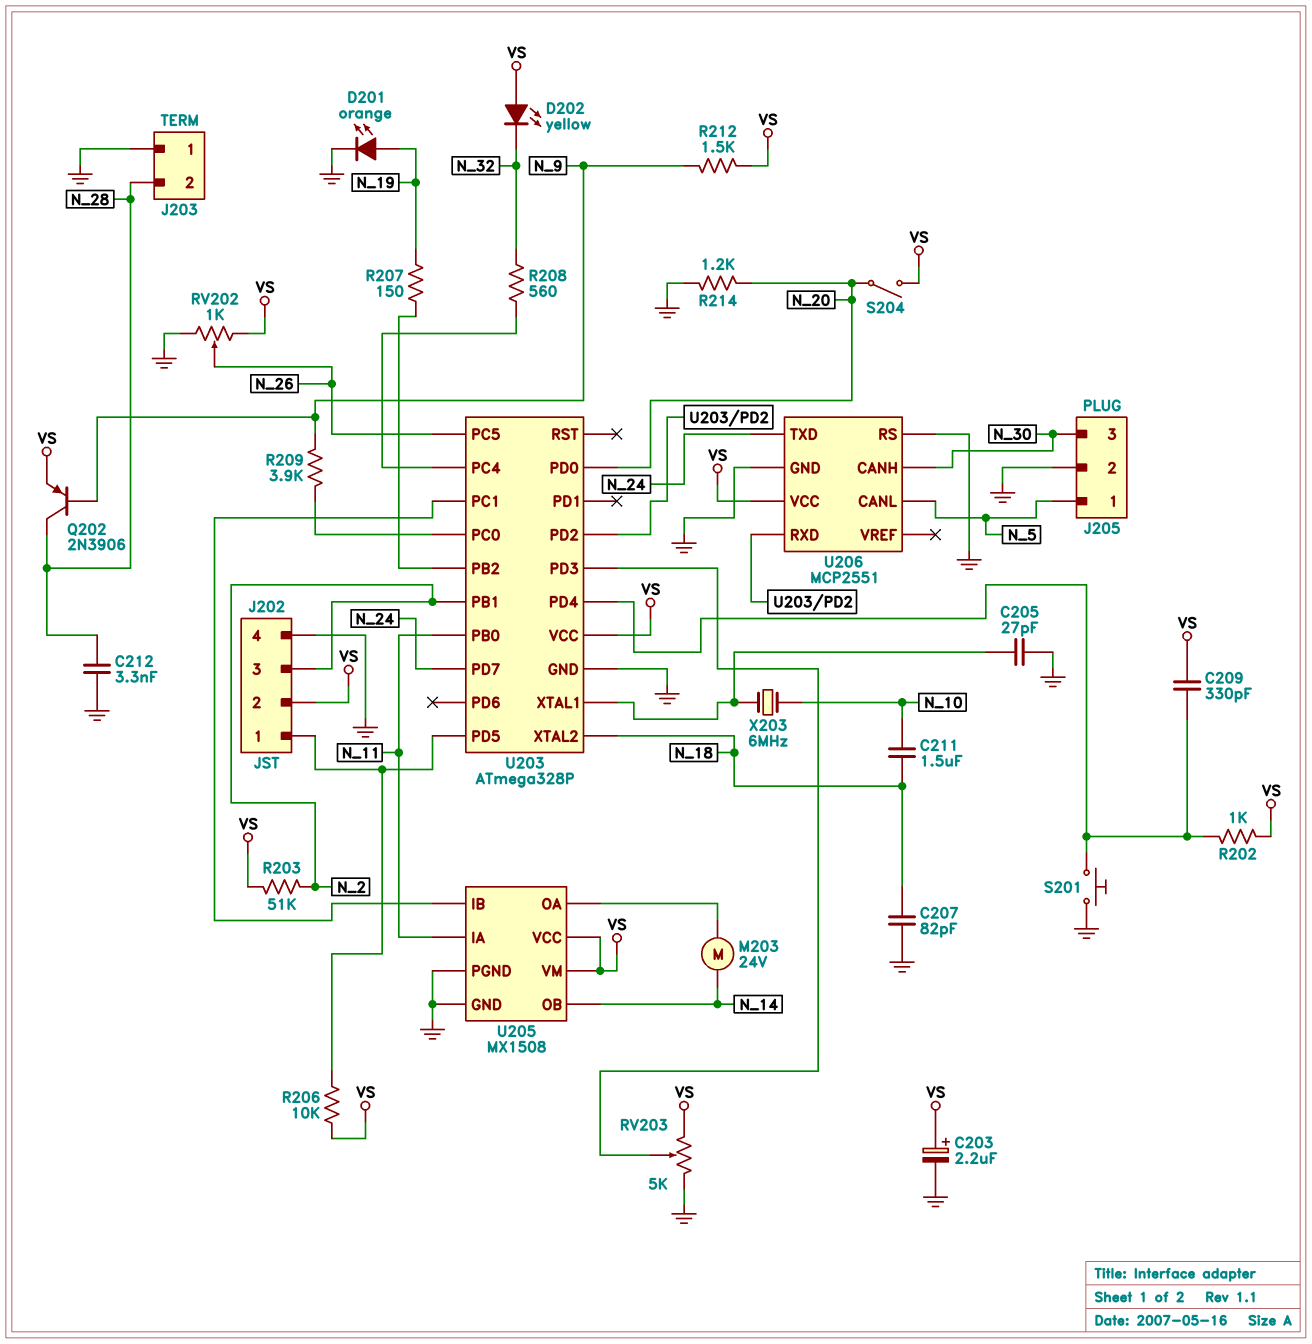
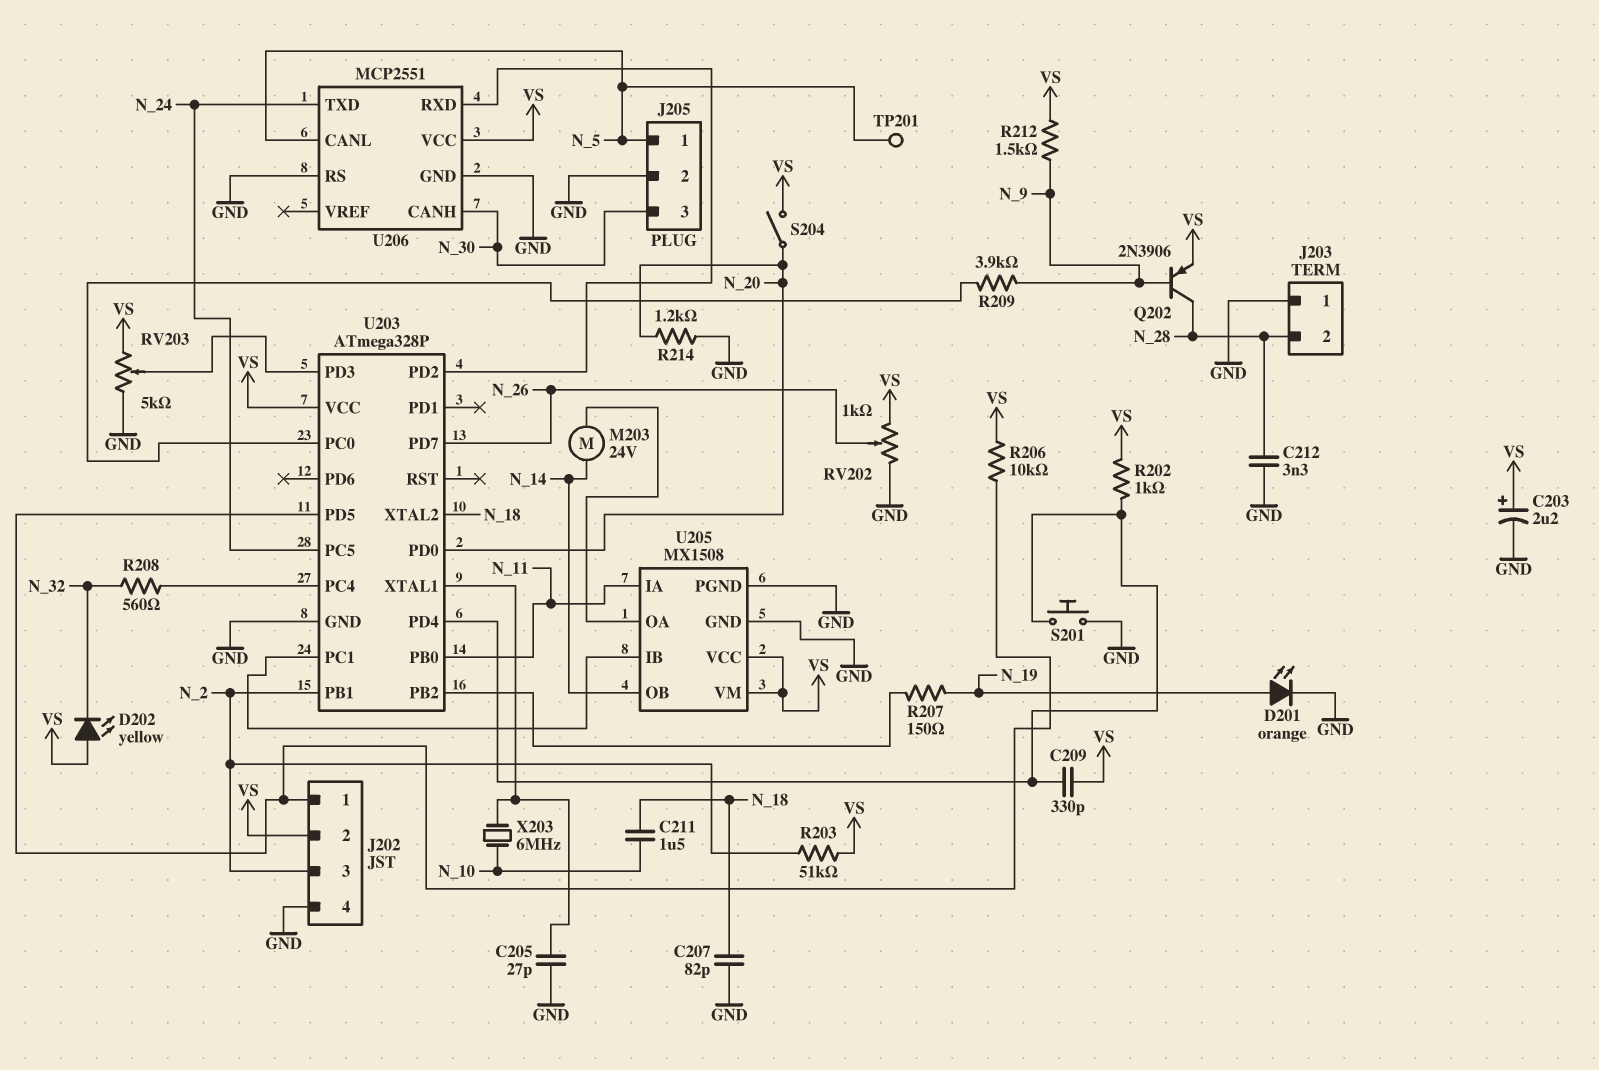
TP201: none -> test point (N_5)
U203 pin PC5: N_26 -> N_24
U203 pin PD7: N_24 -> N_26

